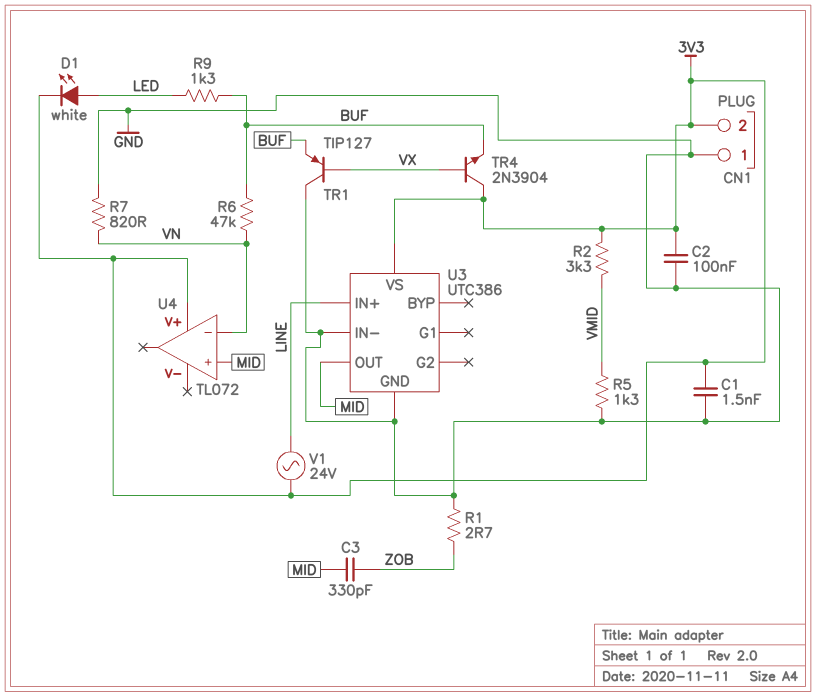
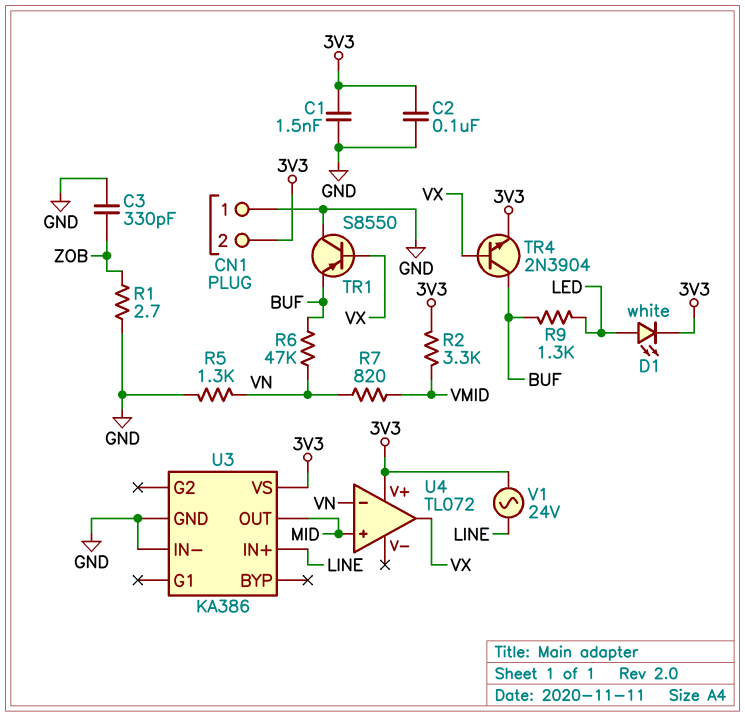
C3: 330pF (MID, ZOB) -> 330pF (GND, ZOB)
R5: 1.3k (GND, VMID) -> 1.3k (GND, VN)
R7: 820 (GND, VN) -> 820 (VMID, VN)
TR1: PNP TIP127 (B VX, C GND, E BUF) -> PNP S8550 (B VX, C GND, E BUF)
TR4: NPN 2N3904 (B VX, C 3V3, E BUF) -> NPN 2N3904 (B VX, C BUF, E 3V3)
U3: UTC386 -> KA386
U4 pin out: none -> VX

